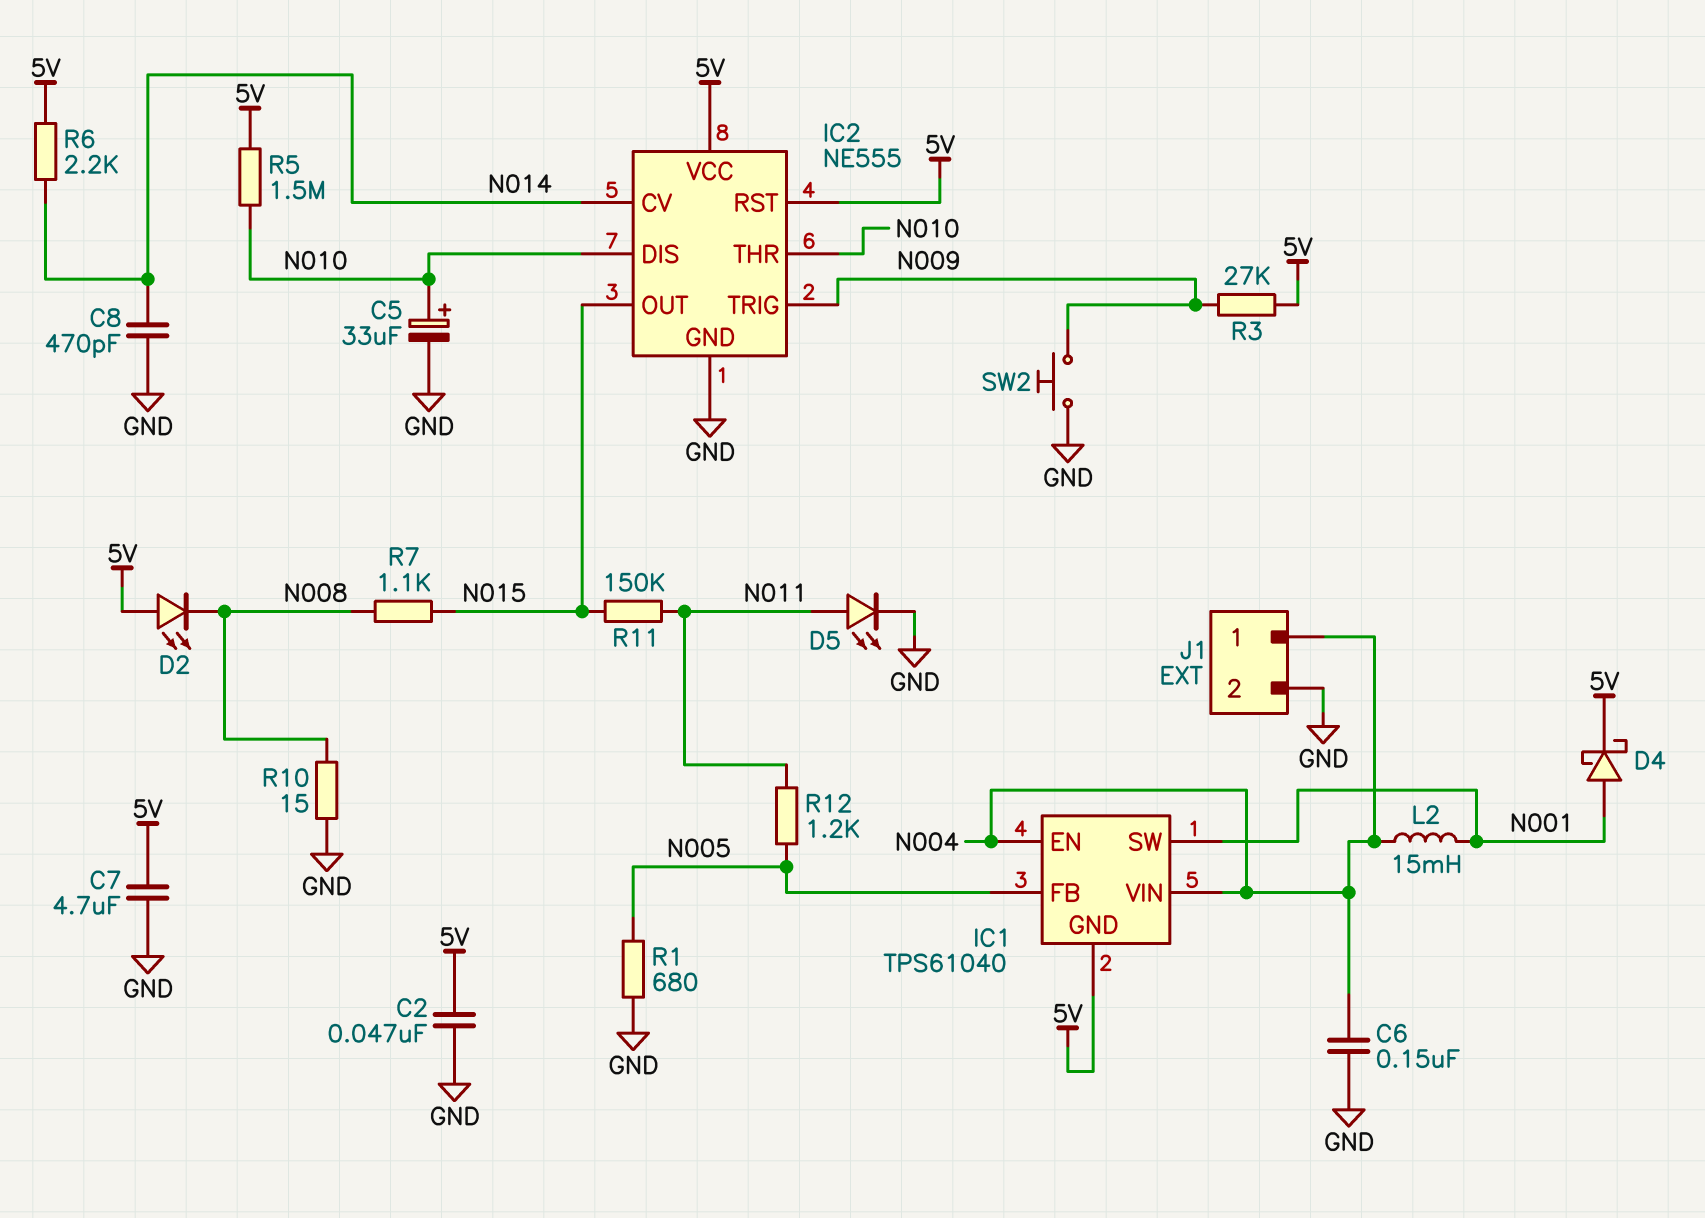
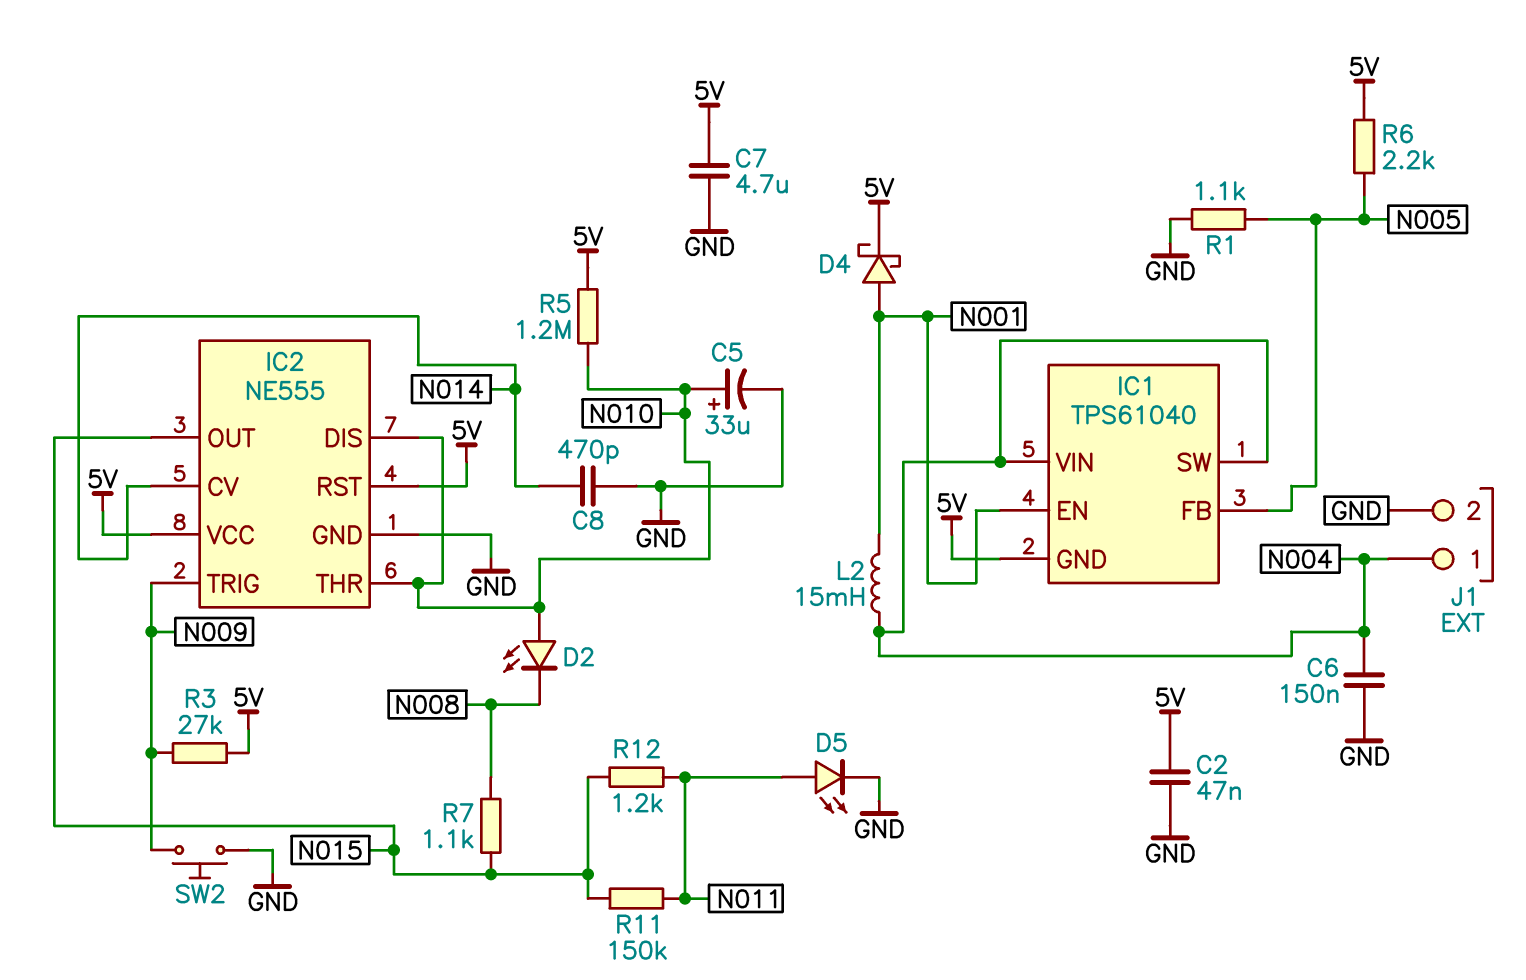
D2: LED (A 5V, K N008) -> LED (A N010, K N008)
IC1 pin EN: N004 -> N001
IC1 pin SW: N001 -> N004
R1: 680 (GND, N005) -> 1.1k (GND, N005)
R5: 1.5M (5V, N010) -> 1.2M (5V, N010)
R6: 2.2k (5V, N014) -> 2.2k (5V, N005)
R10: 15 (GND, N008) -> none
R12: 1.2k (N005, N011) -> 1.2k (N011, N015)

